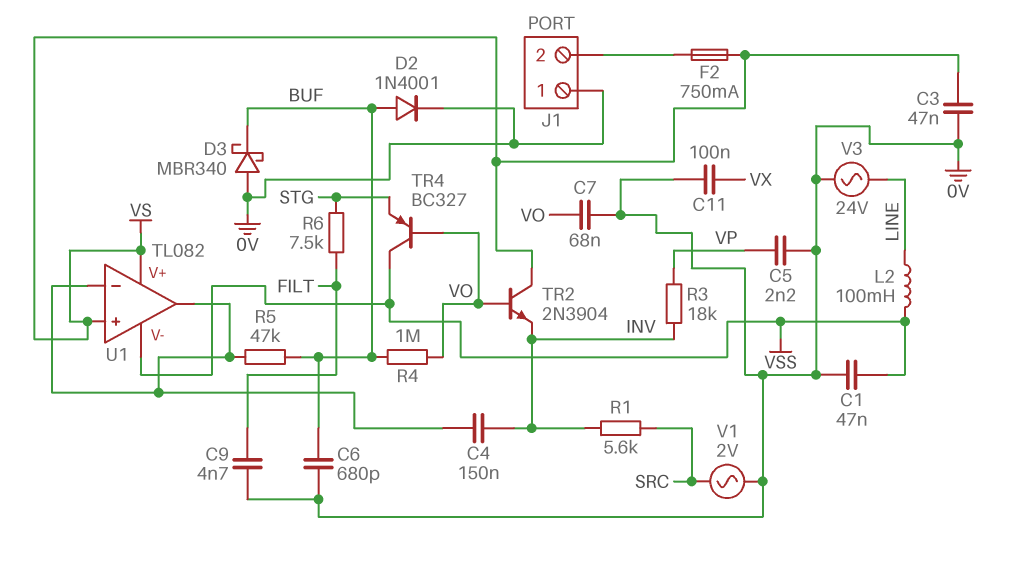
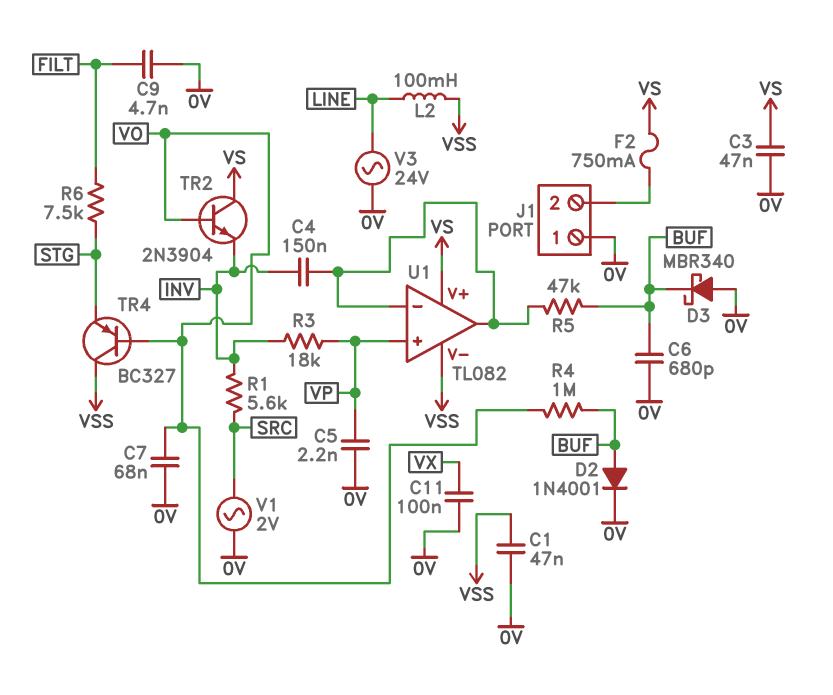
U1 pin in+: VS -> VP

